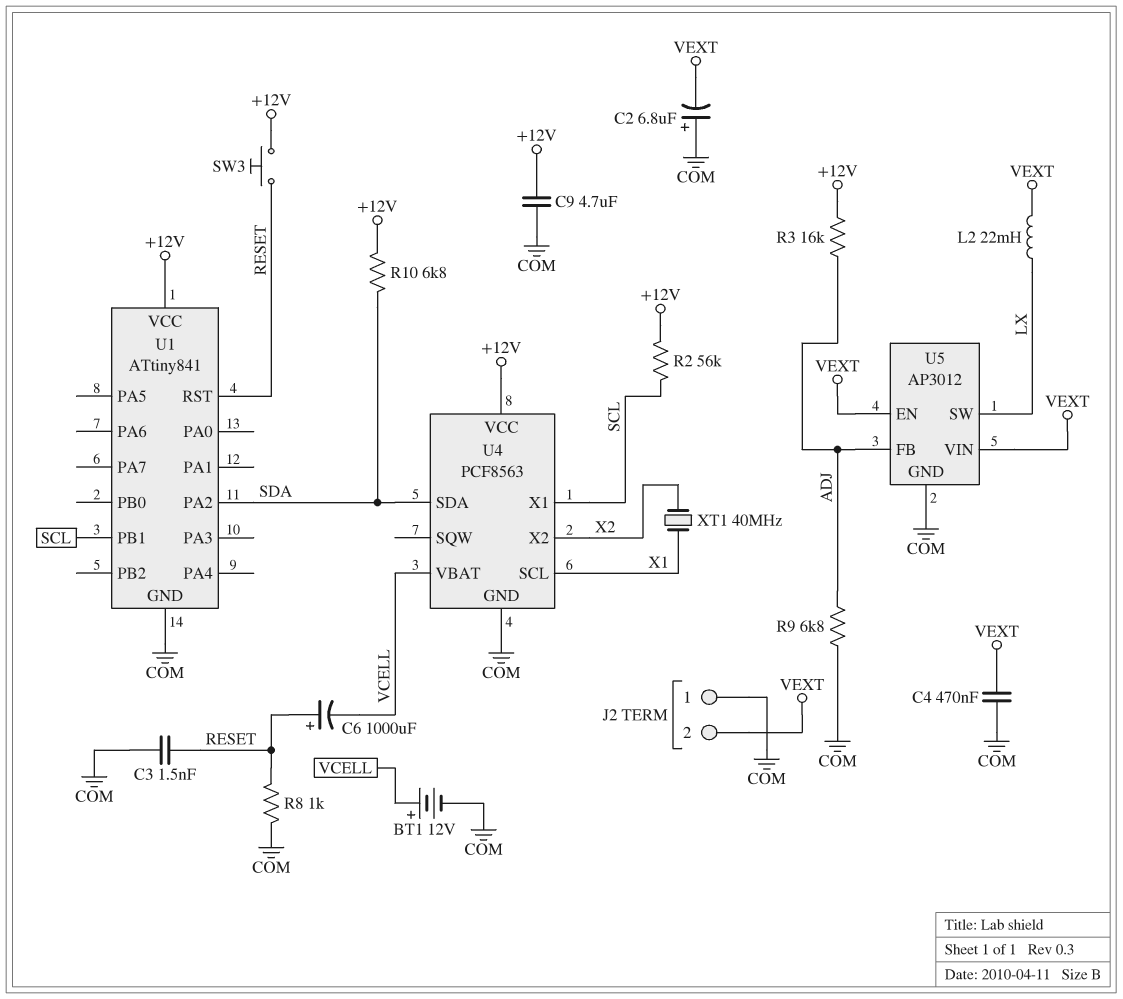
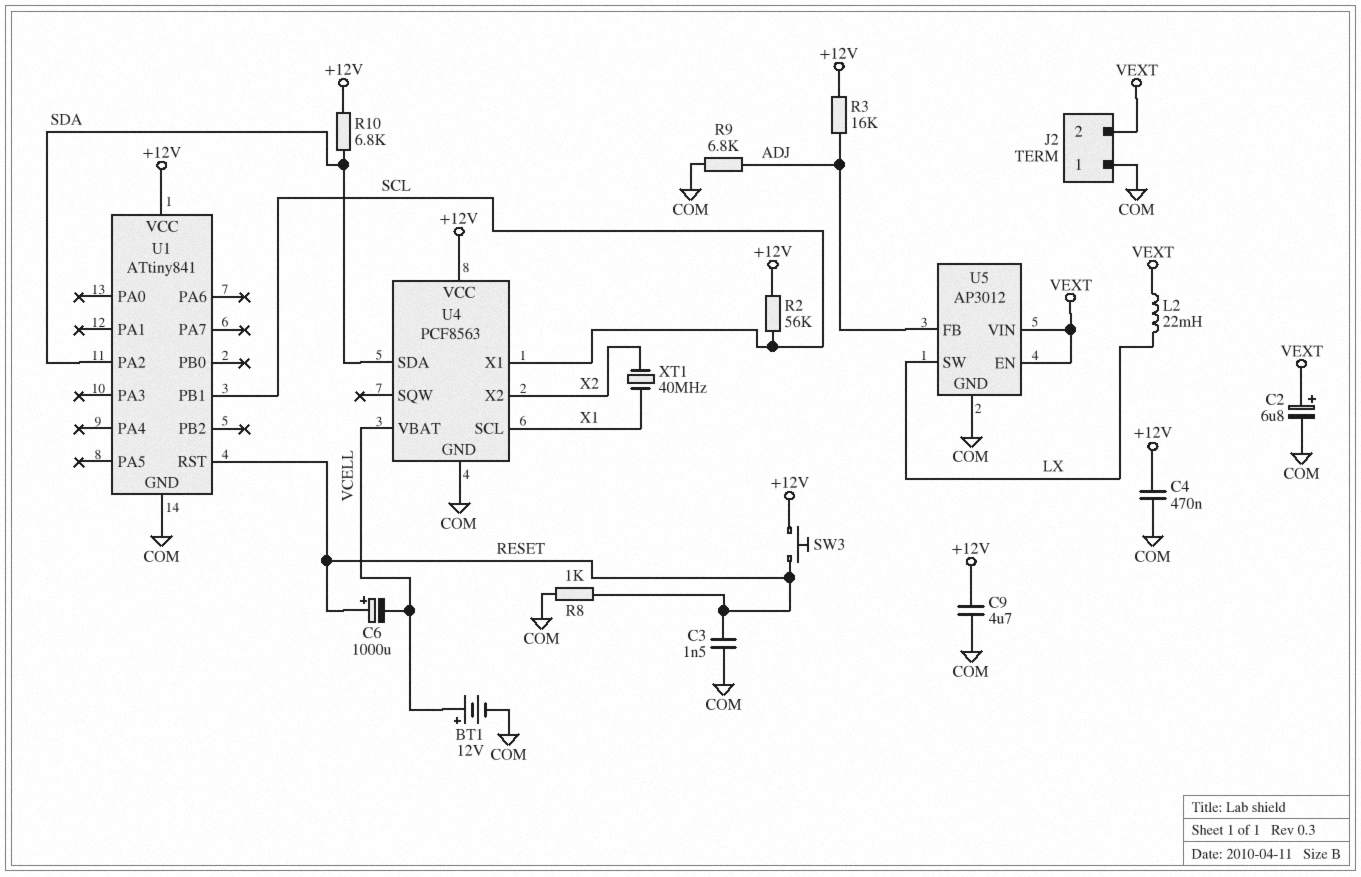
C2: 6.8uF (plus COM, minus VEXT) -> 6.8uF (plus VEXT, minus COM)
C4: 470nF (COM, VEXT) -> 470nF (+12V, COM)

